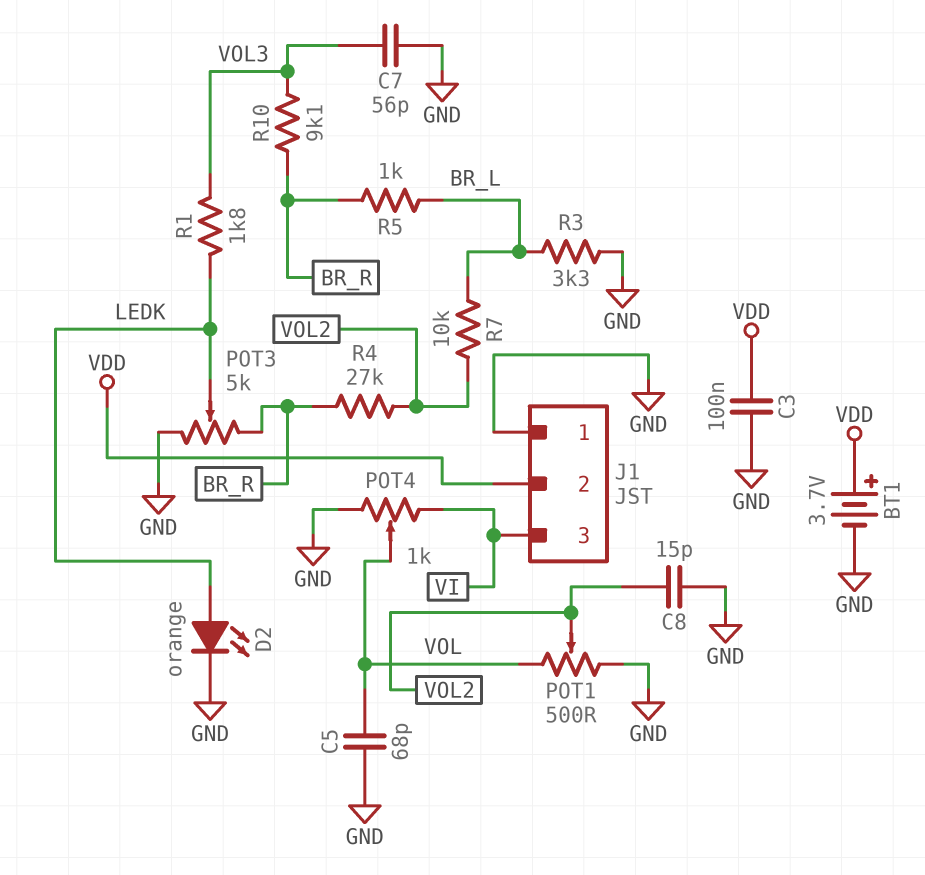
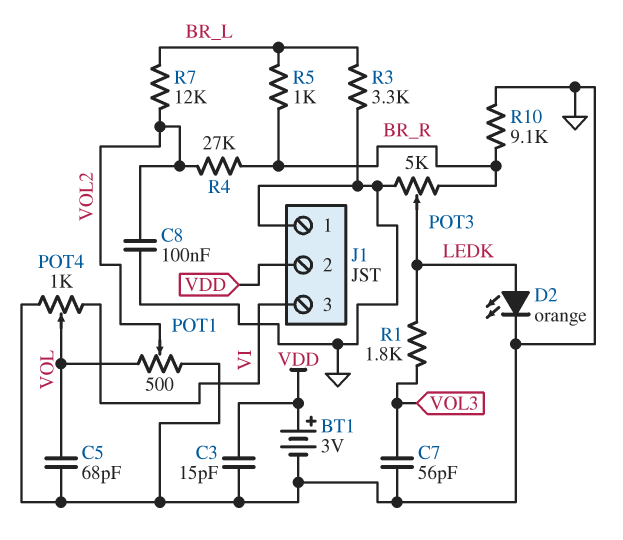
BT1: 3.7V (plus VDD, minus GND) -> 3V (plus VDD, minus GND)
C3: 100nF (GND, VDD) -> 15pF (GND, VDD)
C8: 15pF (GND, VOL2) -> 100nF (GND, VOL2)
R7: 10k (BR_L, VOL2) -> 12k (BR_L, VOL2)
R10: 9.1k (BR_R, VOL3) -> 9.1k (BR_R, GND)

